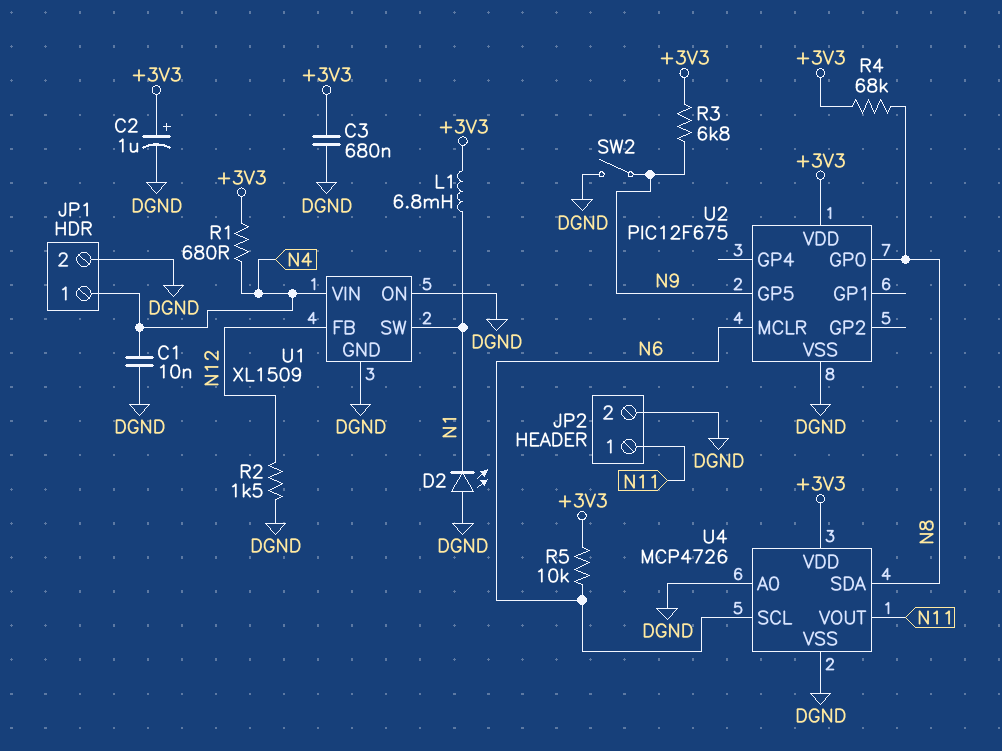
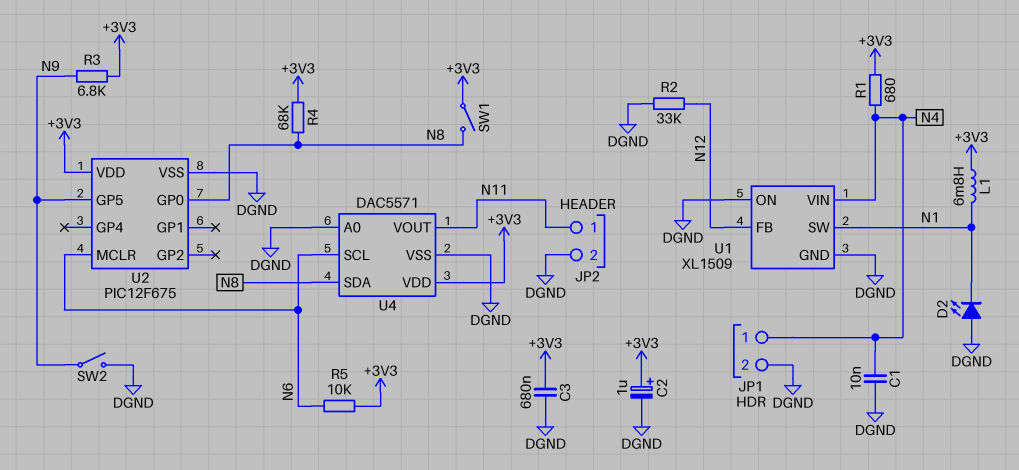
R2: 1.5k (DGND, N12) -> 33k (DGND, N12)
SW1: none -> switch (+3V3, N8)
U4: MCP4726 -> DAC5571

